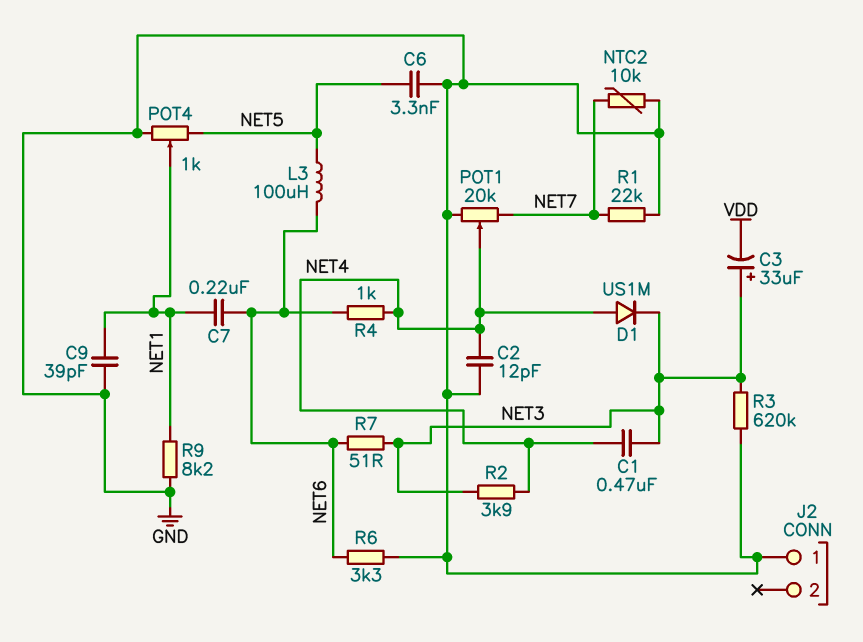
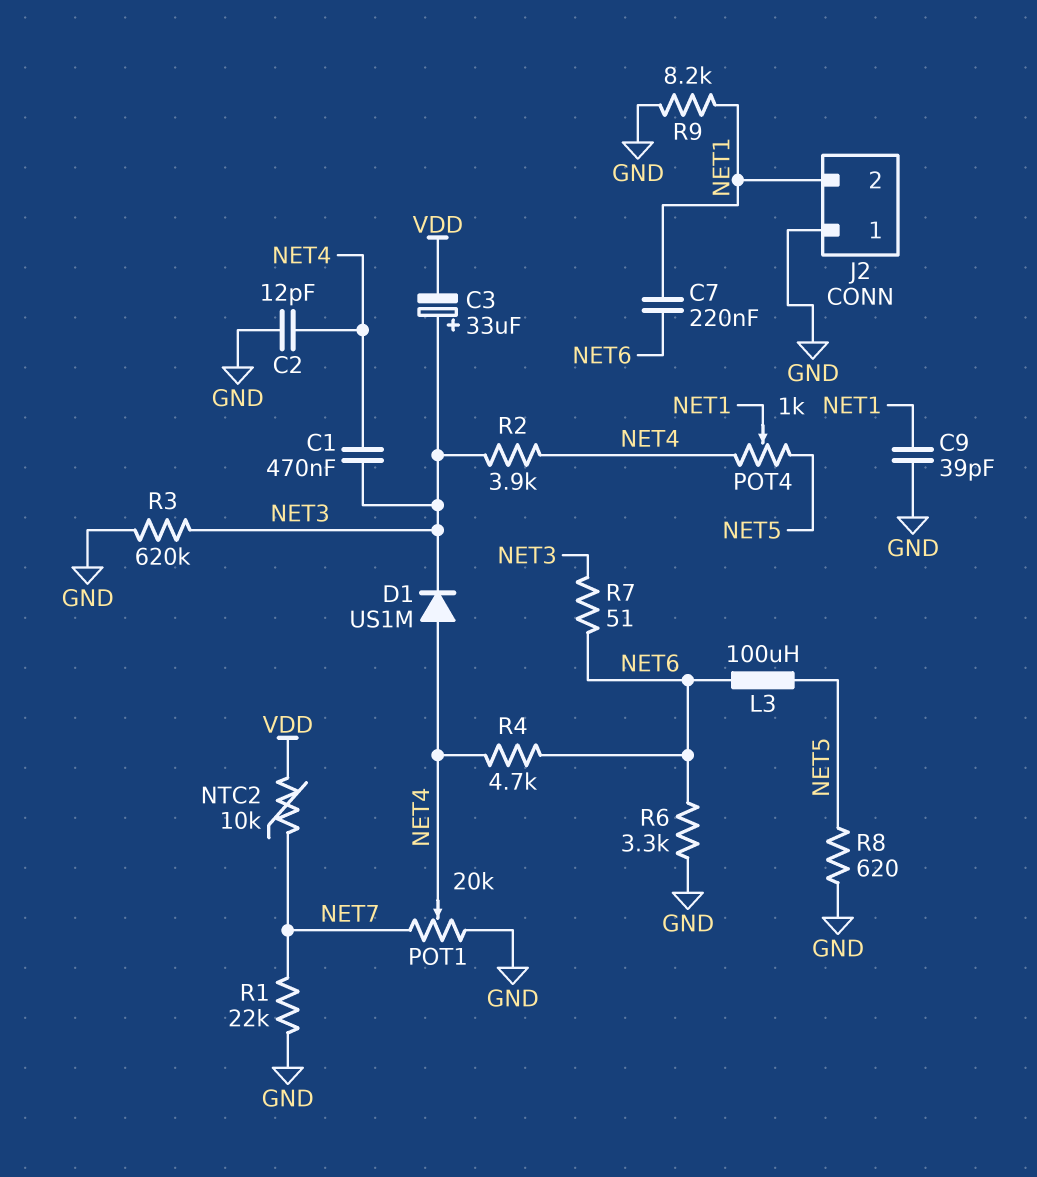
C6: 3.3nF (GND, NET5) -> none
J2 pin 2: none -> NET1
NTC2: 10k (GND, NET7) -> 10k (NET7, VDD)
POT4: 1k (GND, NET5, wiper NET1) -> 1k (NET4, NET5, wiper NET1)
R4: 1k (NET4, NET6) -> 4.7k (NET4, NET6)
R8: none -> 620 (GND, NET5)

